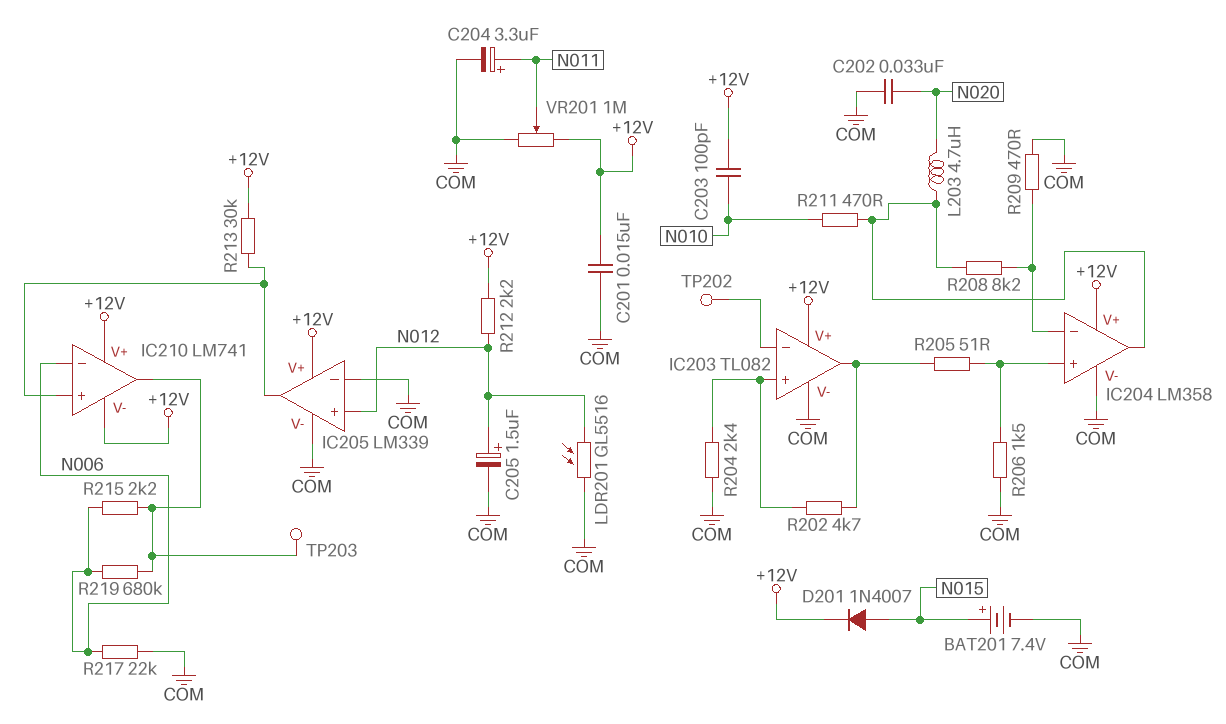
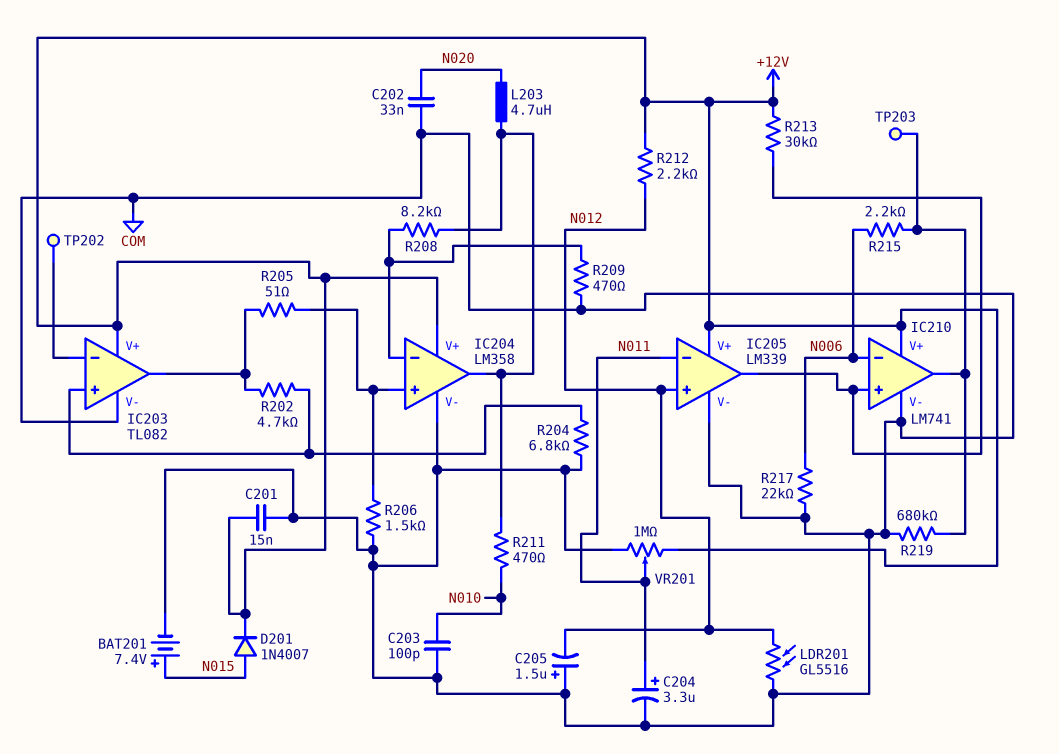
C203: 100pF (+12V, N010) -> 100pF (COM, N010)
C205: 1.5uF (plus N012, minus COM) -> 1.5uF (plus COM, minus N012)
IC205 pin in-: COM -> N011
IC210 pin V-: +12V -> COM
R204: 2.4k (COM, IC203/in+) -> 6.8k (COM, IC203/in+)
R219: 680k (IC210/out, N006) -> 680k (COM, IC210/out)

